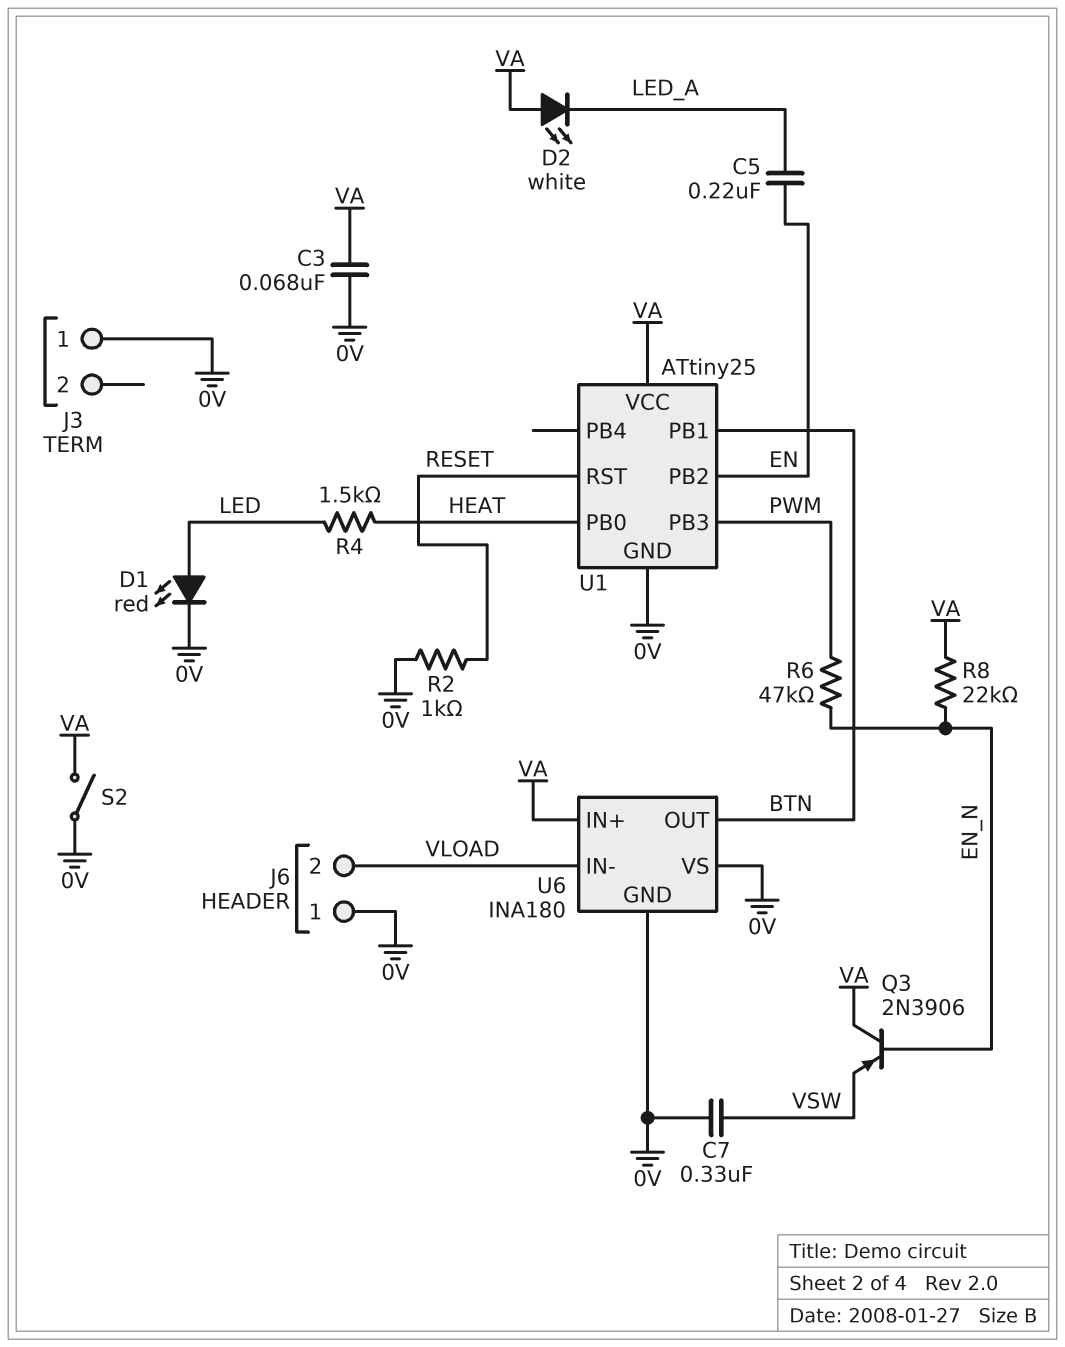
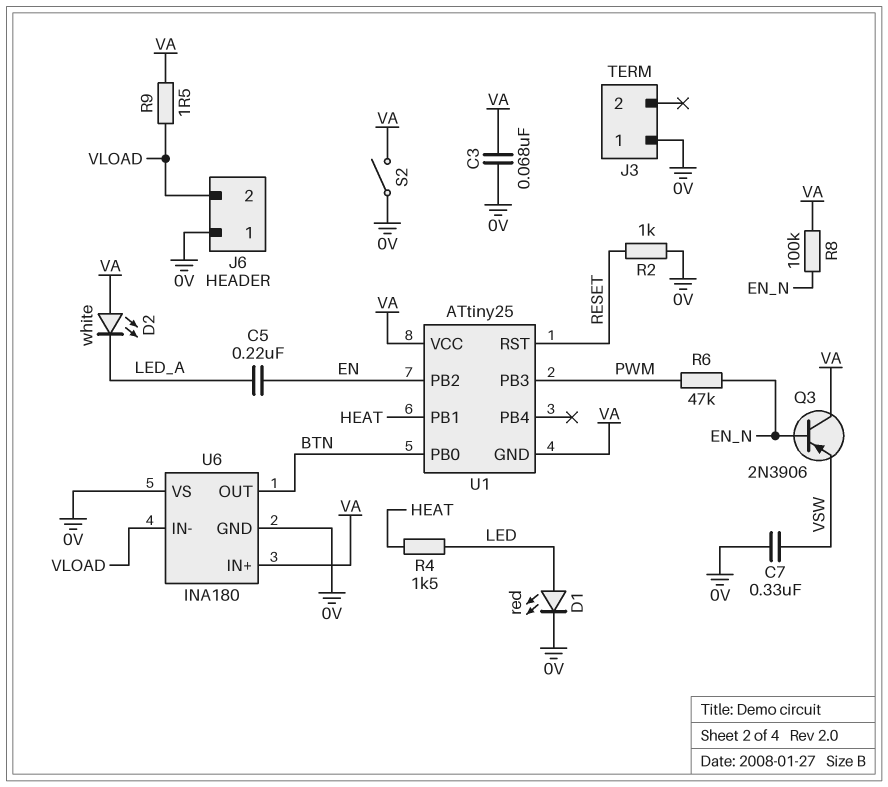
R8: 22k (EN_N, VA) -> 100k (EN_N, VA)
R9: none -> 1.5 (VA, VLOAD)
U1 pin GND: 0V -> VA
U1 pin PB0: HEAT -> BTN
U1 pin PB1: BTN -> HEAT

